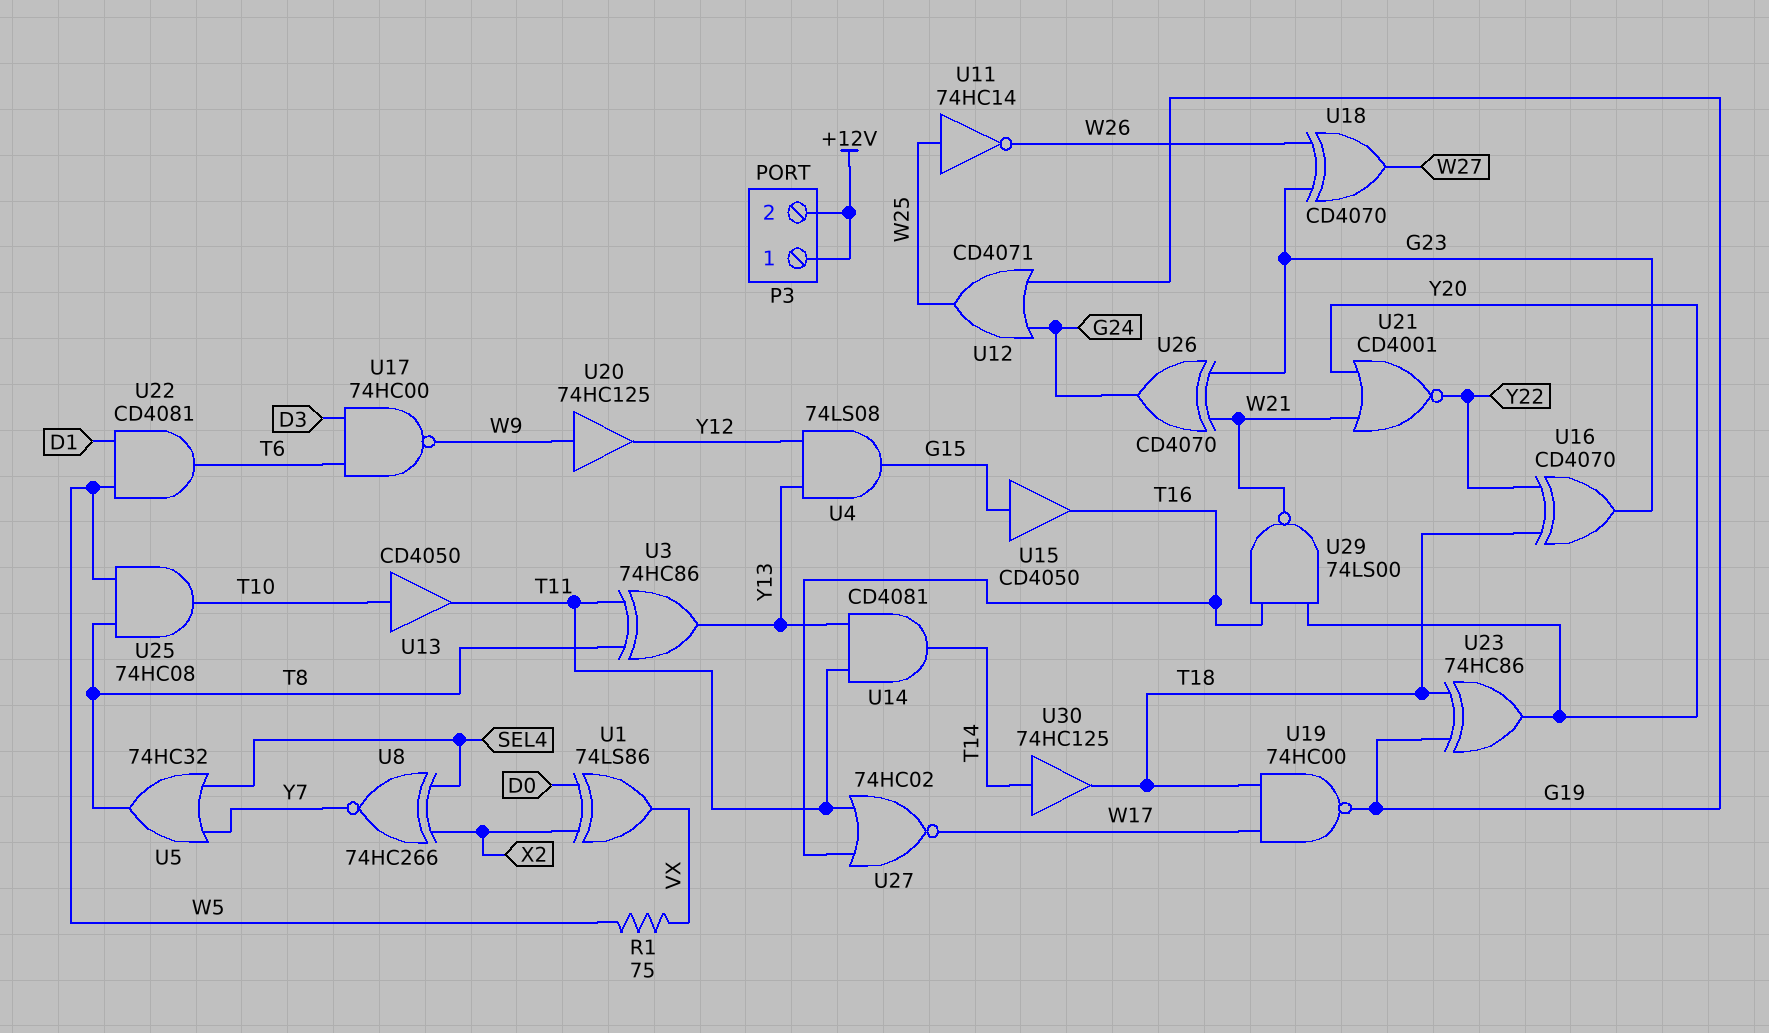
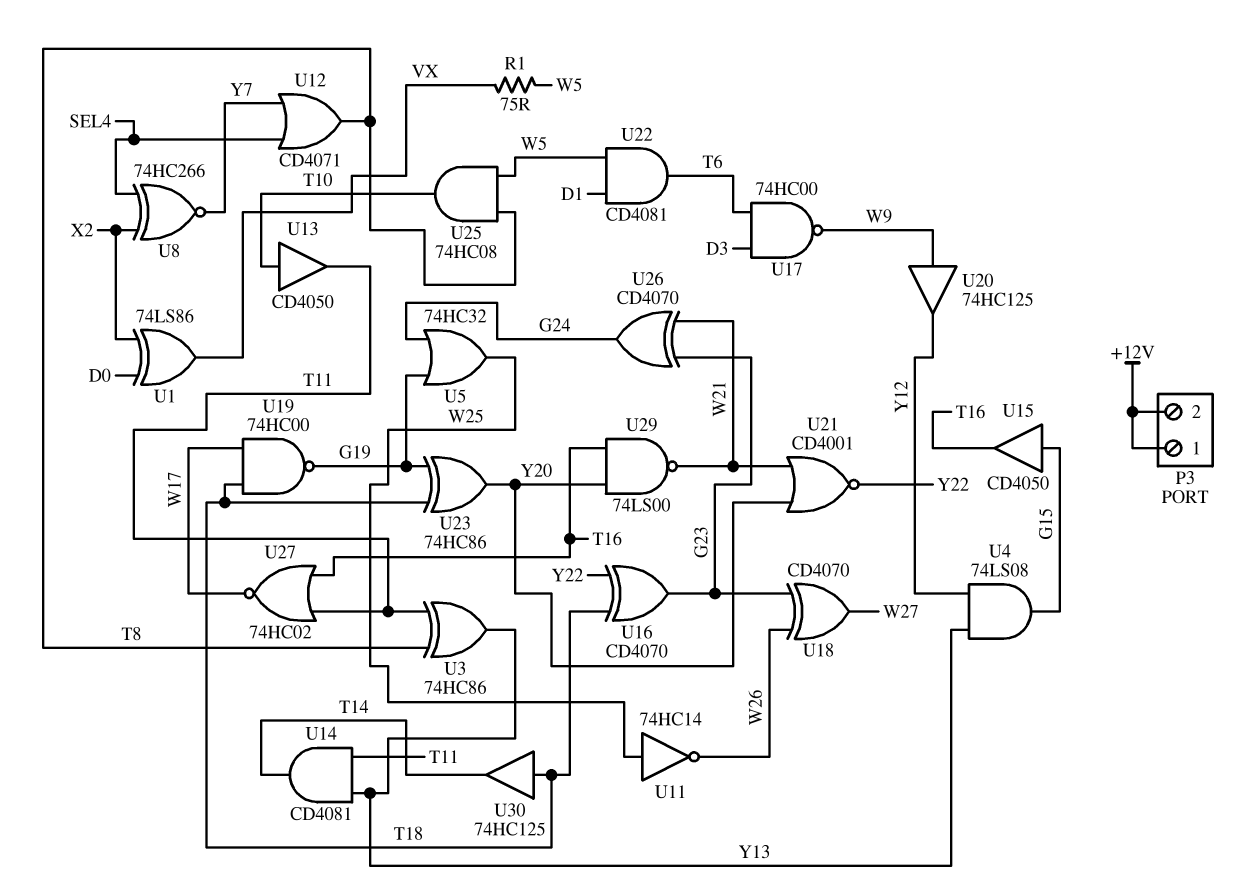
U5: OR 74HC32 (in SEL4, in Y7, out T8) -> OR 74HC32 (in G19, in G24, out W25)
U12: OR CD4071 (in G19, in G24, out W25) -> OR CD4071 (in SEL4, in Y7, out T8)
U30: buffer 74HC125 (in T14, out T18) -> buffer 74HC125 (in T18, out T14)

